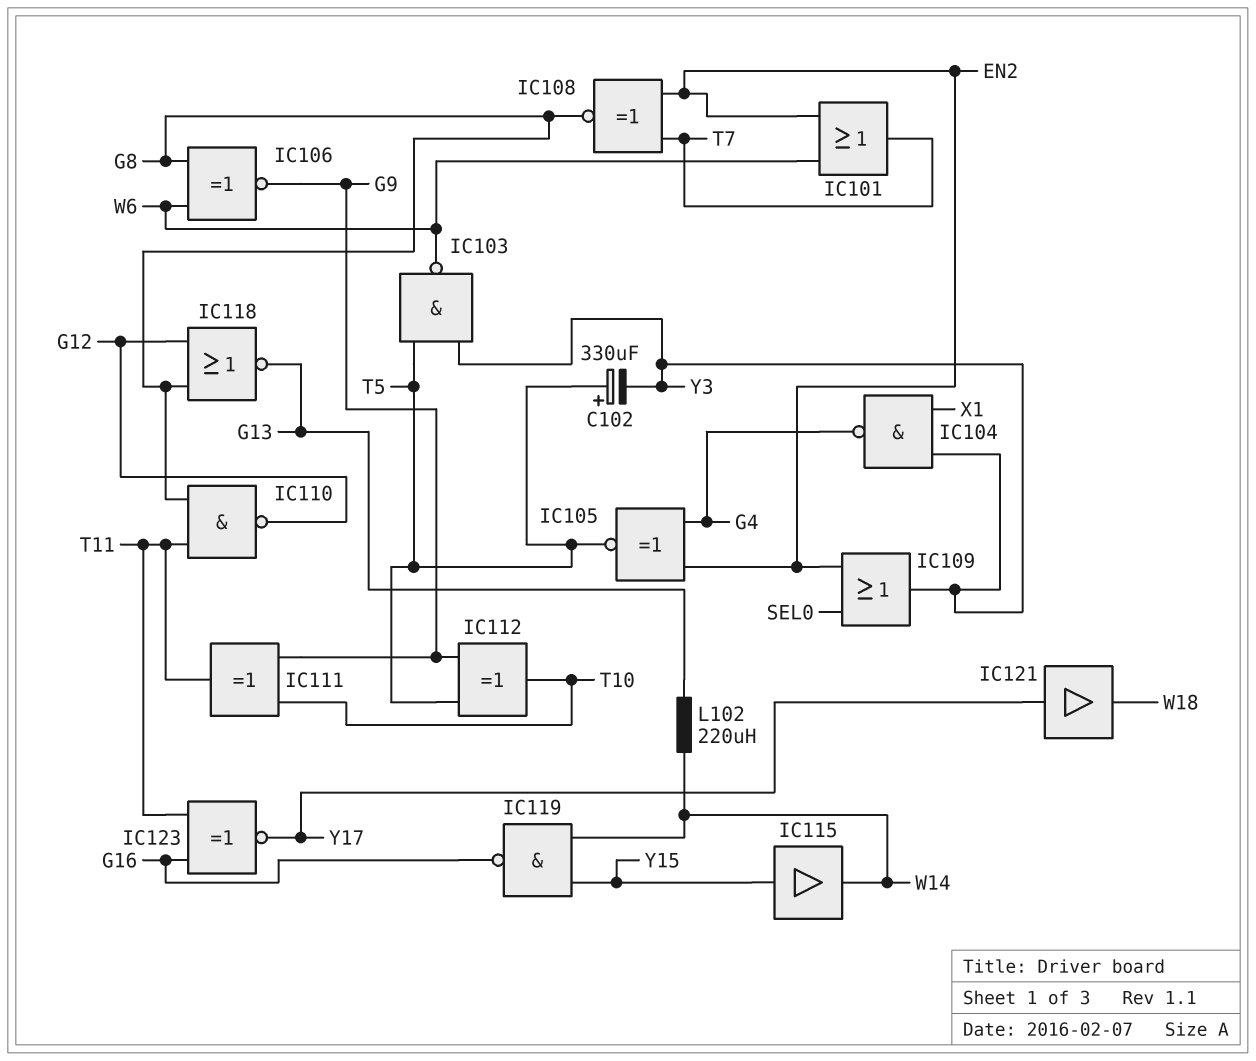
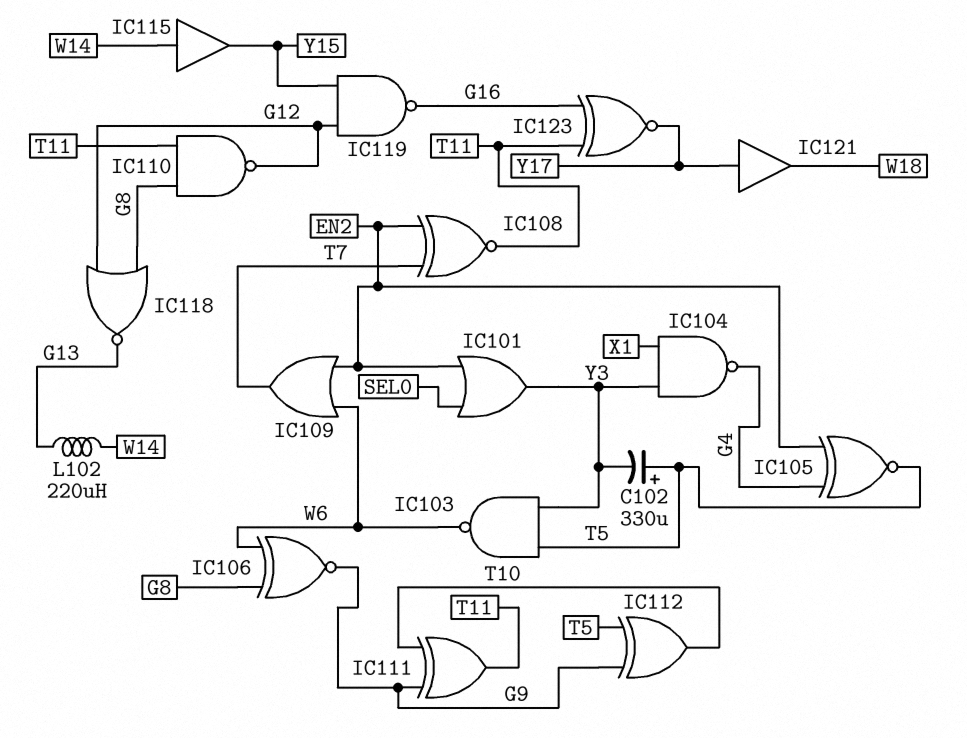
IC101: OR (in EN2, in W6, out T7) -> OR (in EN2, in SEL0, out Y3)
IC108: XNOR (in EN2, in T7, out G8) -> XNOR (in EN2, in T7, out T11)
IC109: OR (in EN2, in SEL0, out Y3) -> OR (in EN2, in W6, out T7)
IC115: buffer (in Y15, out W14) -> buffer (in W14, out Y15)
IC119: NAND (in W14, in Y15, out G16) -> NAND (in G12, in Y15, out G16)

